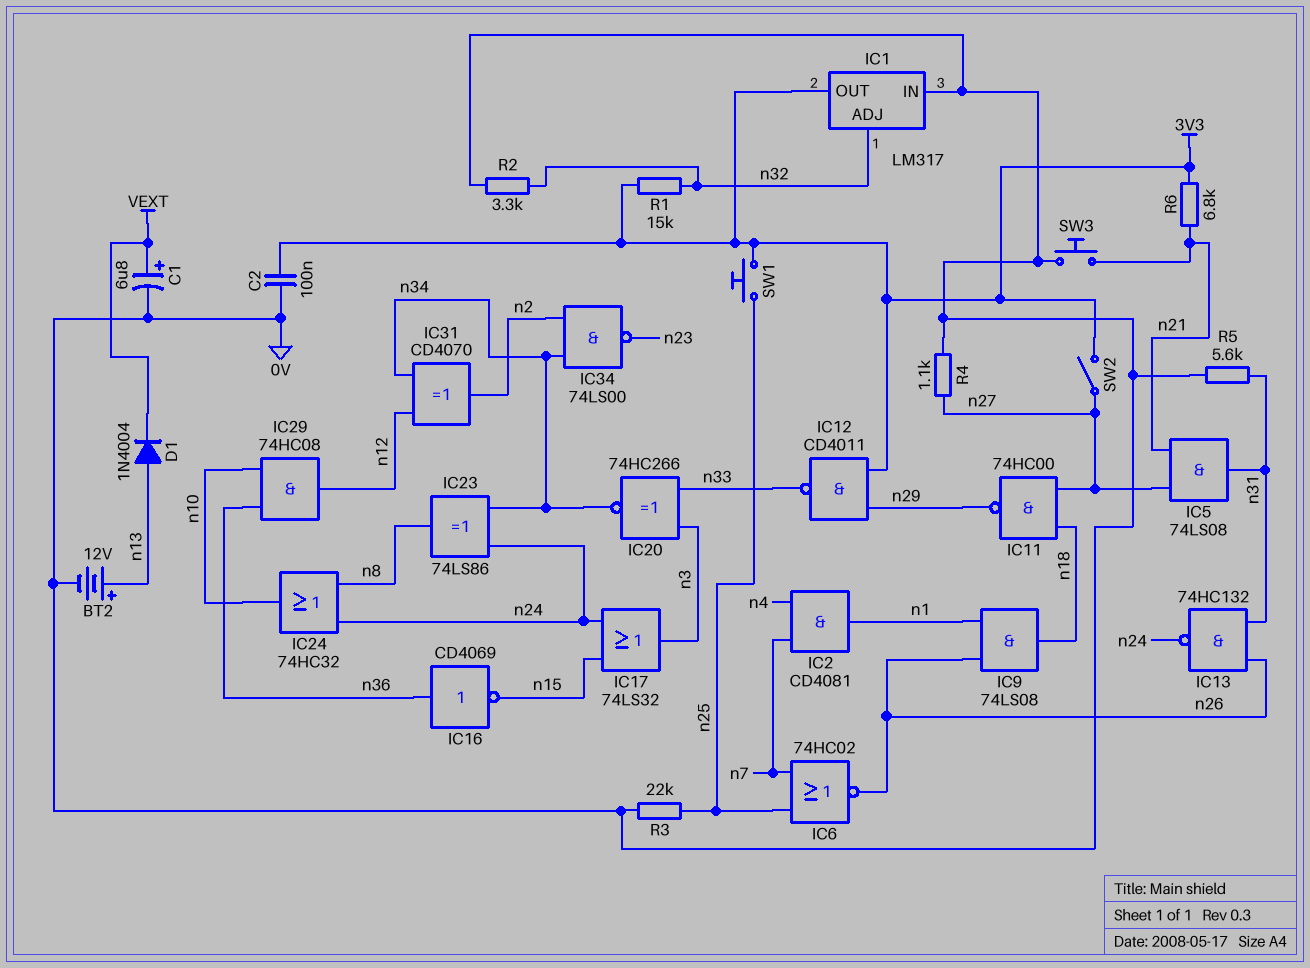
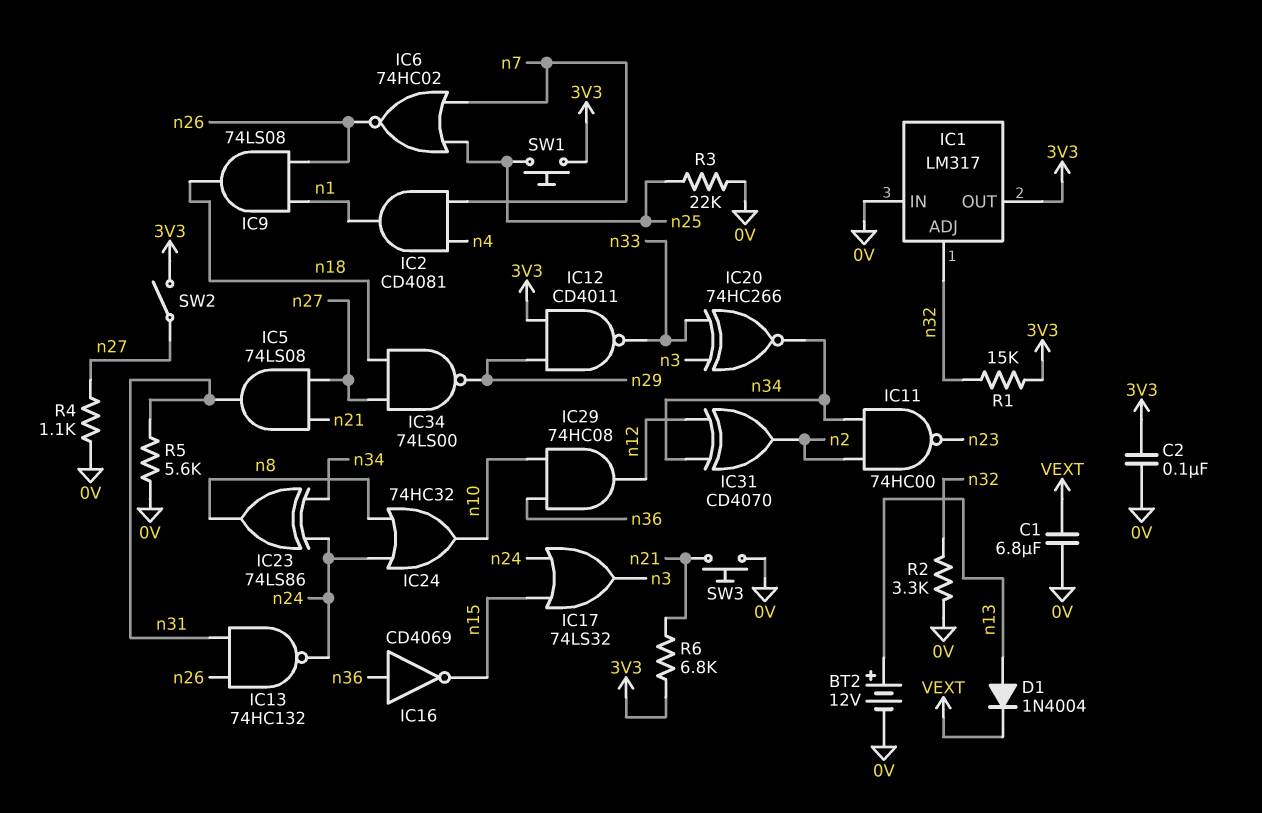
C1: 6.8uF (plus VEXT, minus 0V) -> 6.8uF (0V, VEXT)
IC11: NAND 74HC00 (in n18, in n27, out n29) -> NAND 74HC00 (in n2, in n34, out n23)
IC34: NAND 74LS00 (in n2, in n34, out n23) -> NAND 74LS00 (in n18, in n27, out n29)

